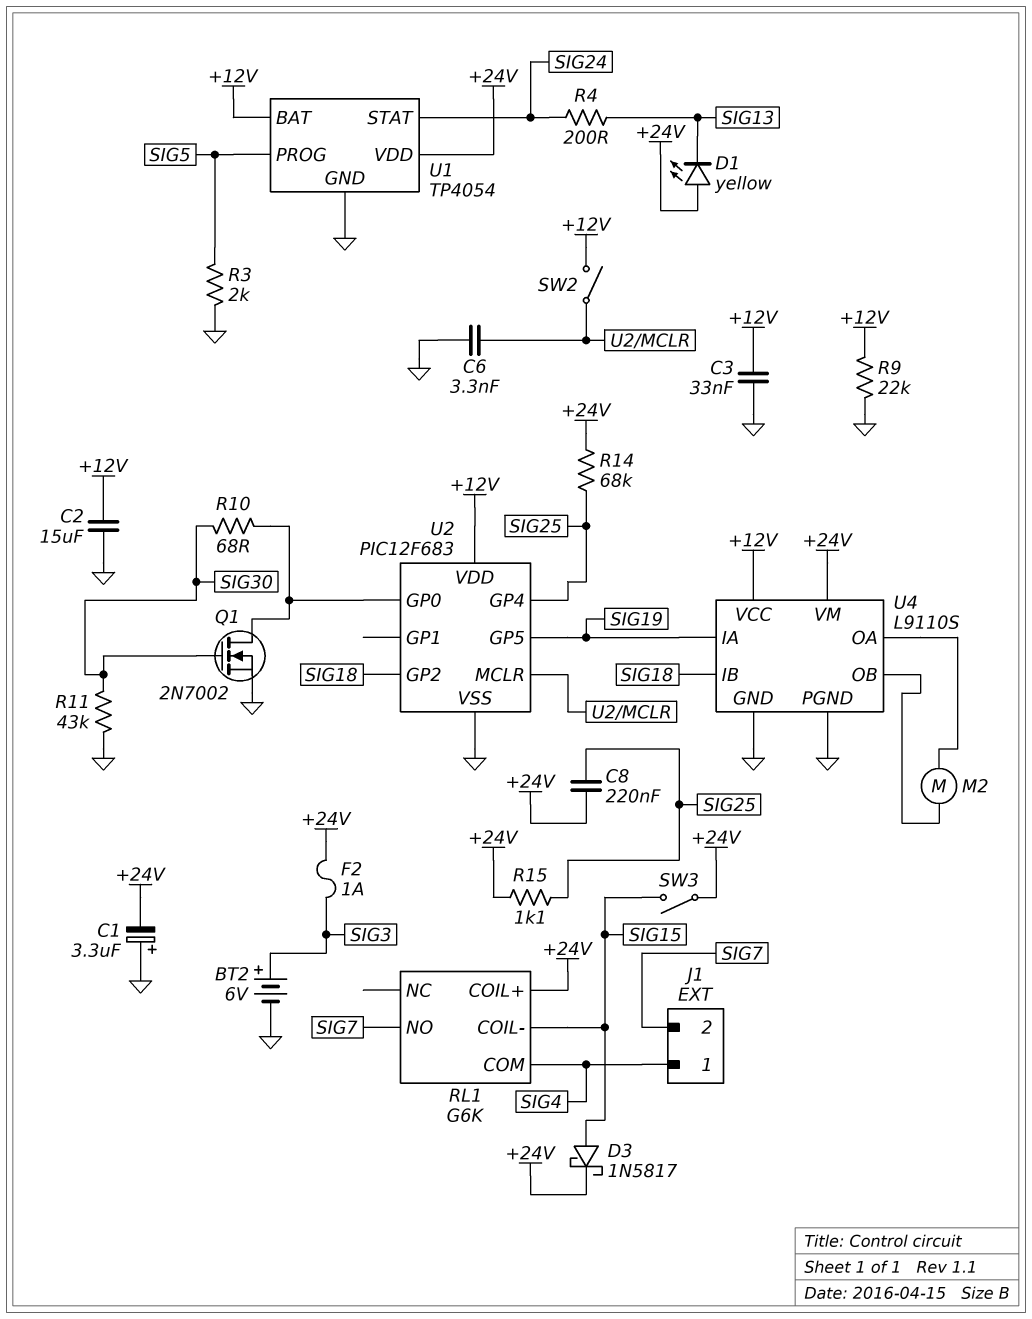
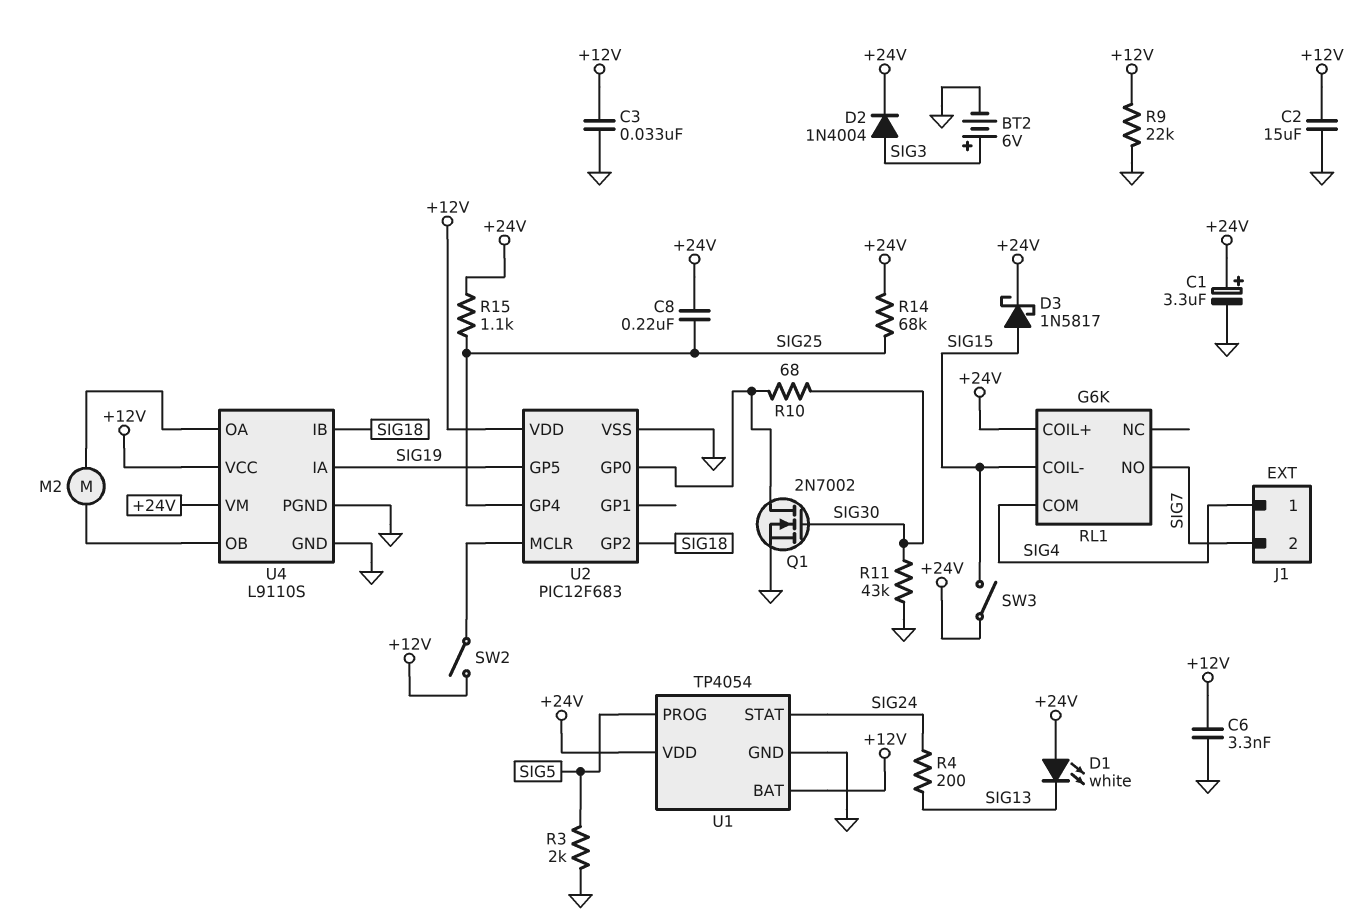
C1: 3.3uF (plus GND, minus +24V) -> 3.3uF (plus +24V, minus GND)
C6: 3.3nF (GND, U2/MCLR) -> 3.3nF (+12V, GND)
D1: LED yellow (A +24V, K SIG13) -> LED white (A +24V, K SIG13)
D2: none -> diode 1N4004 (A SIG3, K +24V)
F2: 1A (+24V, SIG3) -> none

